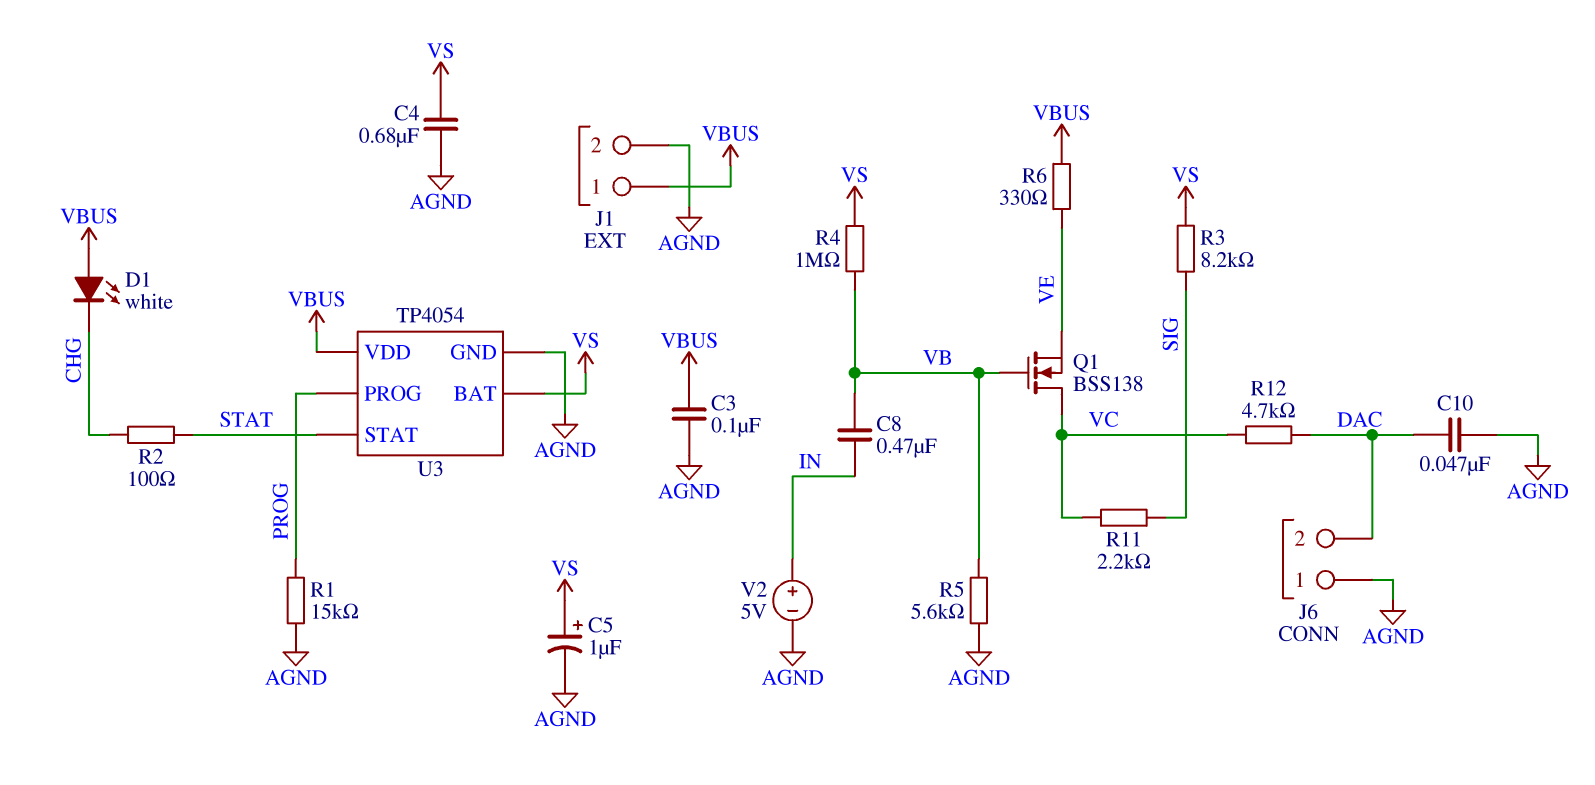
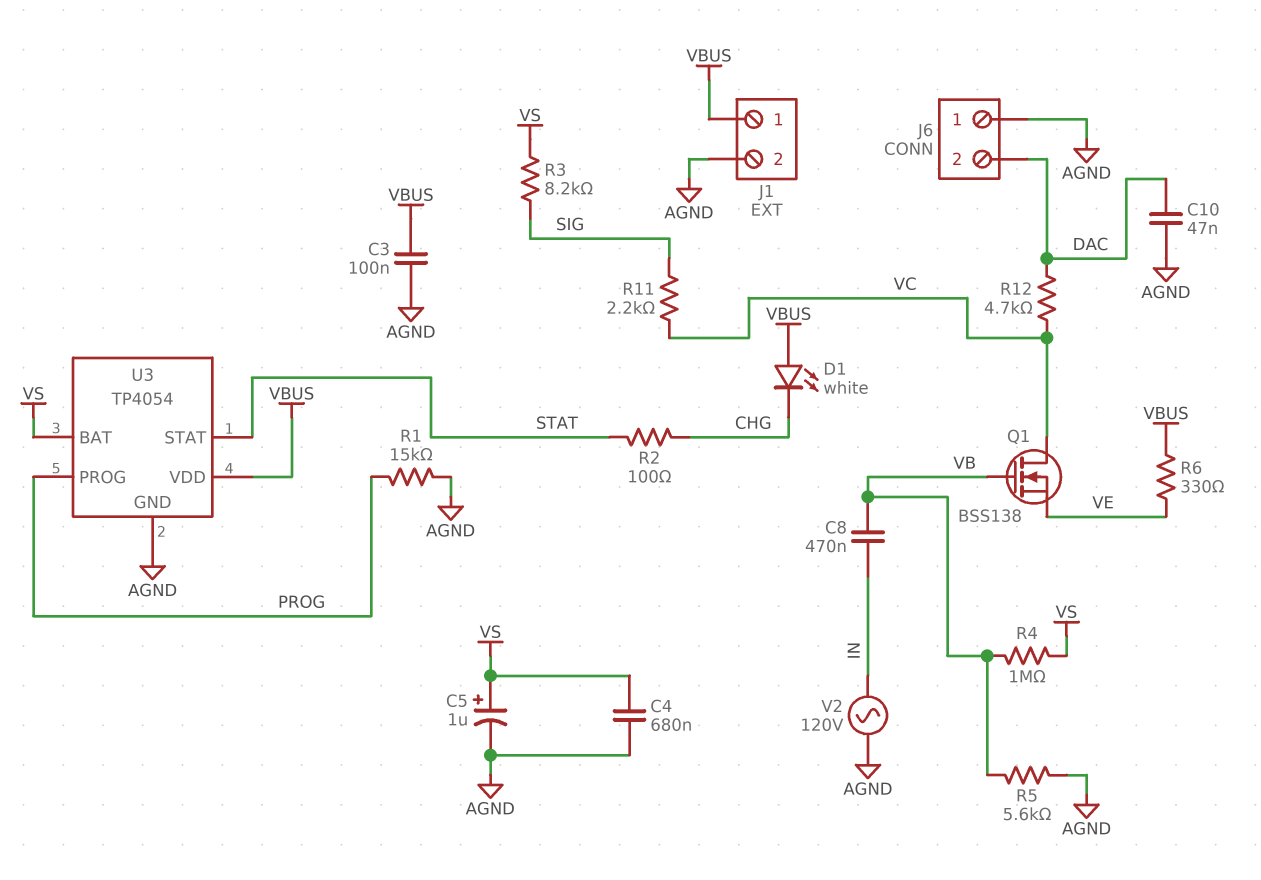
V2: 5V (plus IN, minus AGND) -> AC 120V (AGND, IN)

